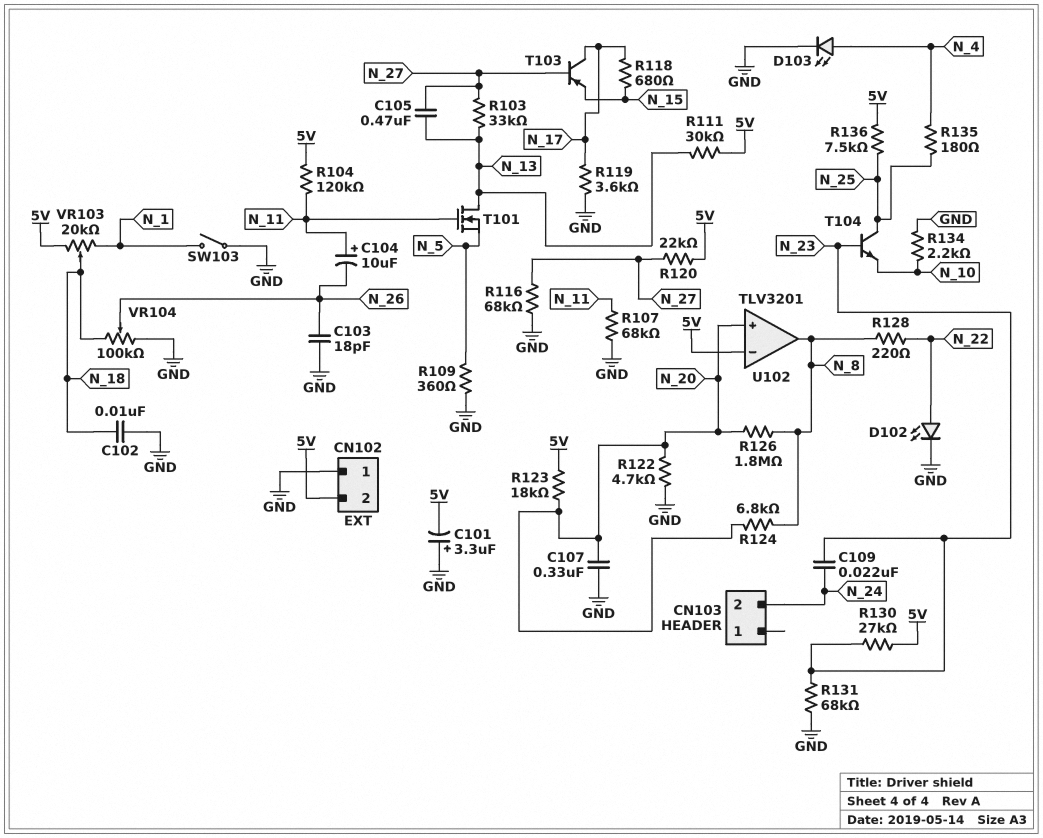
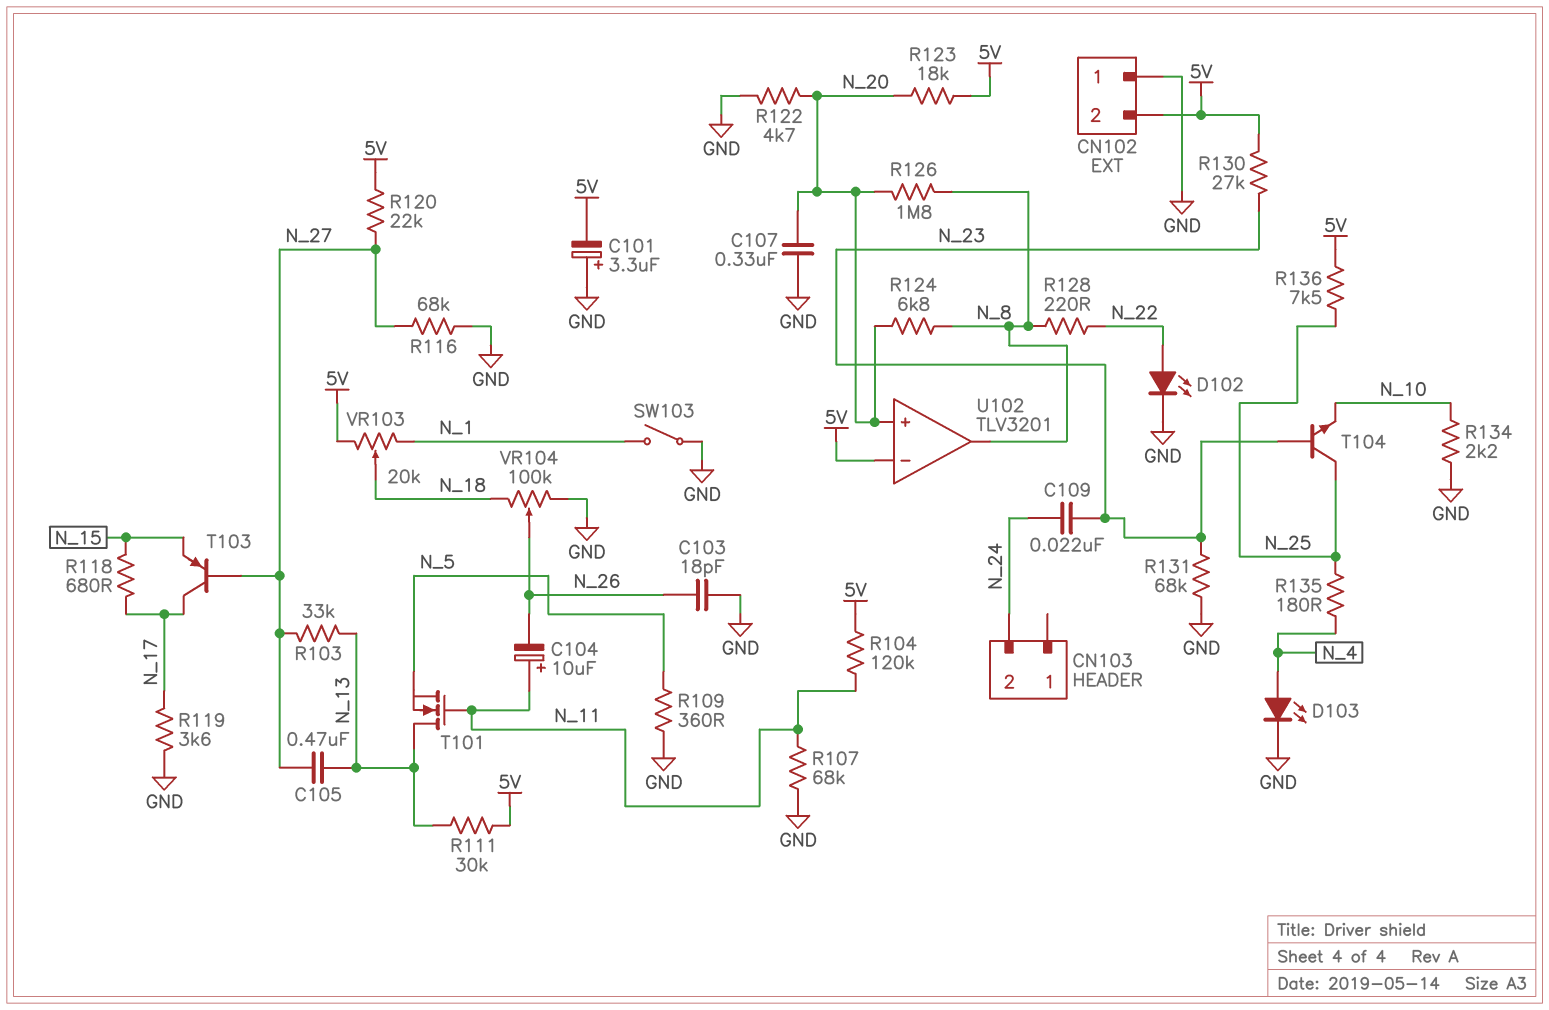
C102: 10nF (GND, N_18) -> none

